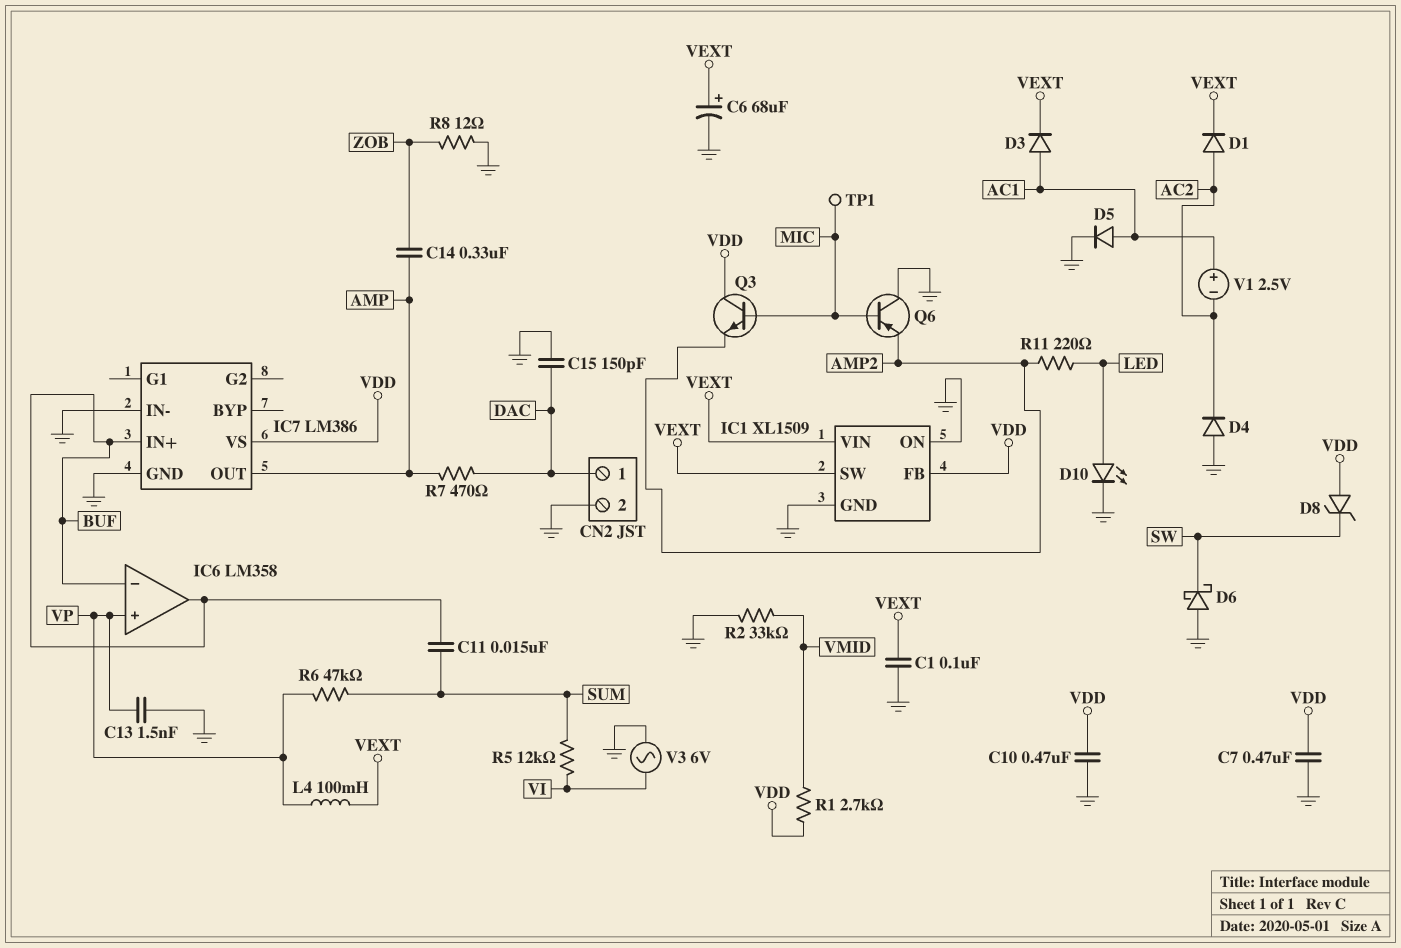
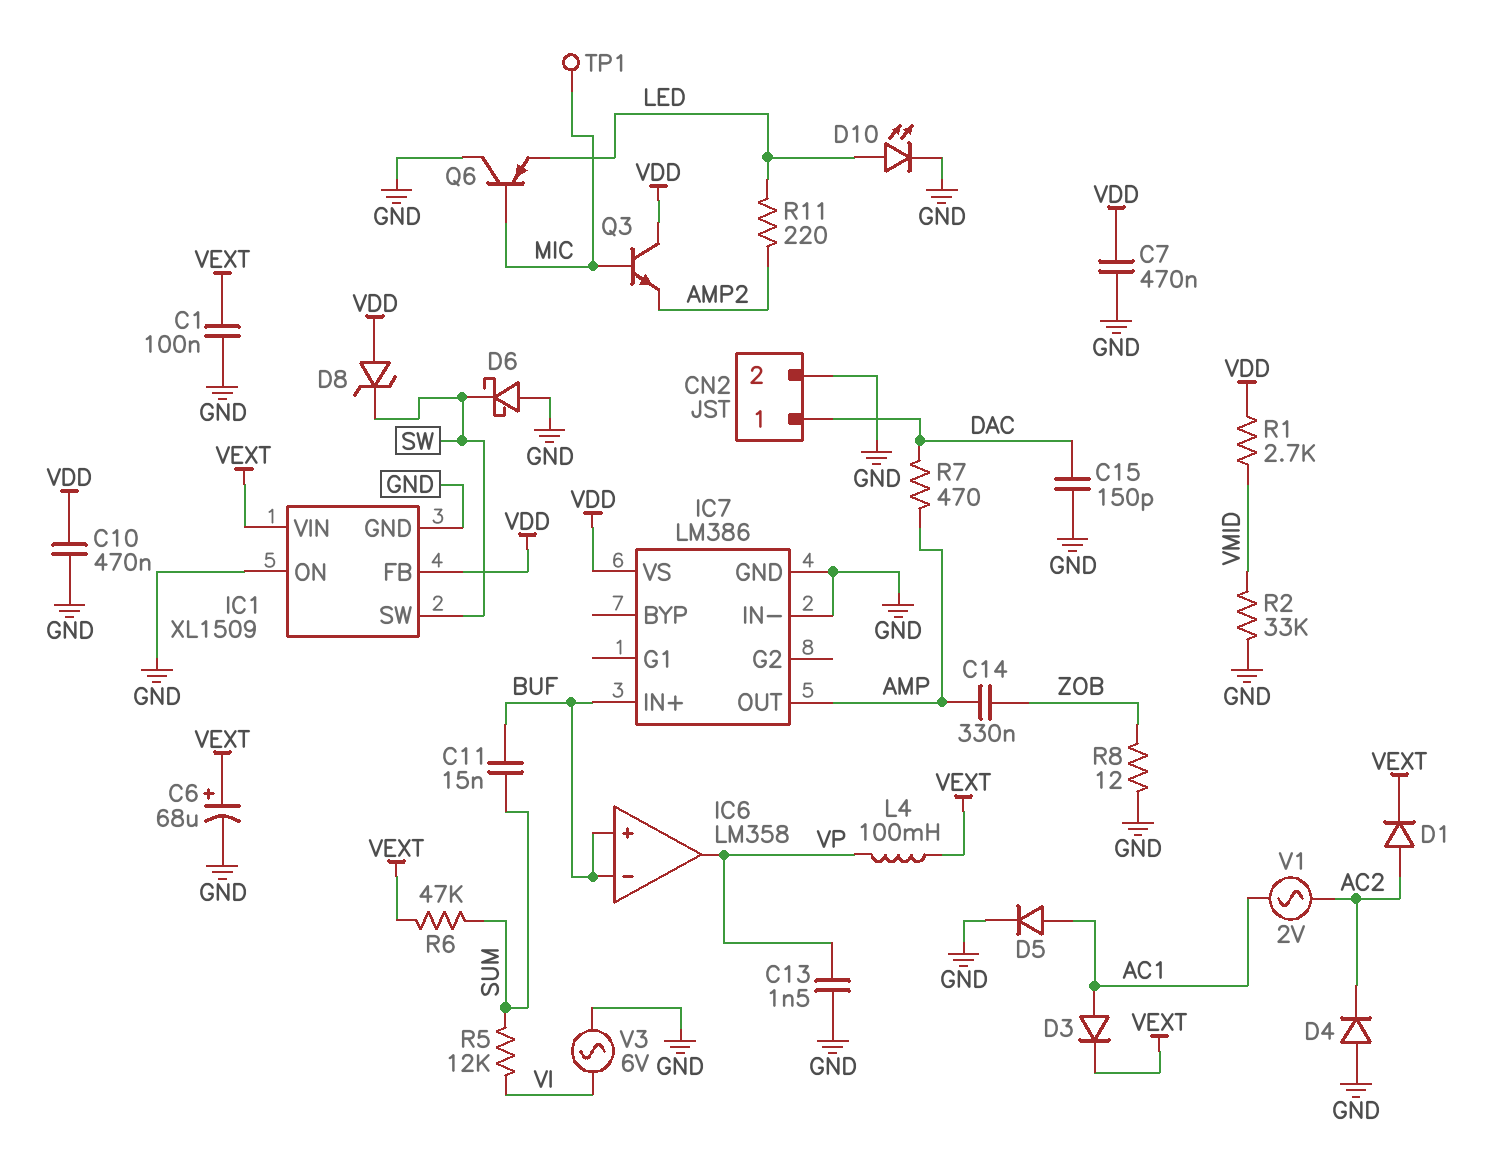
IC1 pin SW: VEXT -> SW
IC6 pin in+: VP -> BUF
IC6 pin out: BUF -> VP
Q6: PNP (B MIC, C GND, E AMP2) -> PNP (B MIC, C GND, E LED)
R6: 47k (SUM, VP) -> 47k (SUM, VEXT)
V1: 2.5V (plus AC1, minus AC2) -> AC 2V (AC1, AC2)

